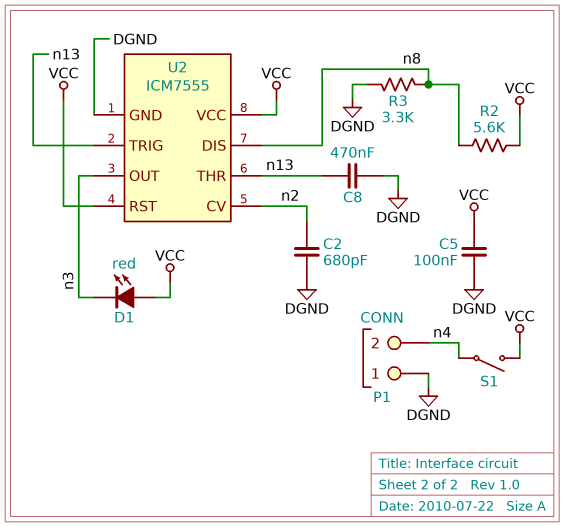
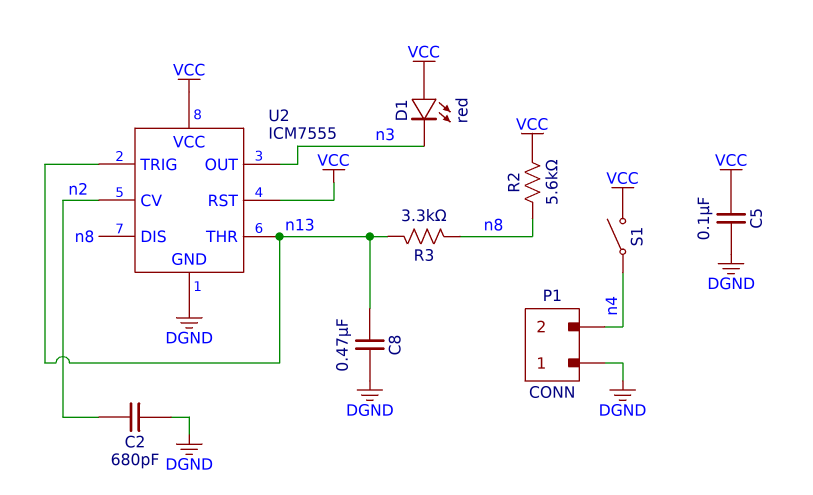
R3: 3.3k (DGND, n8) -> 3.3k (n8, n13)

